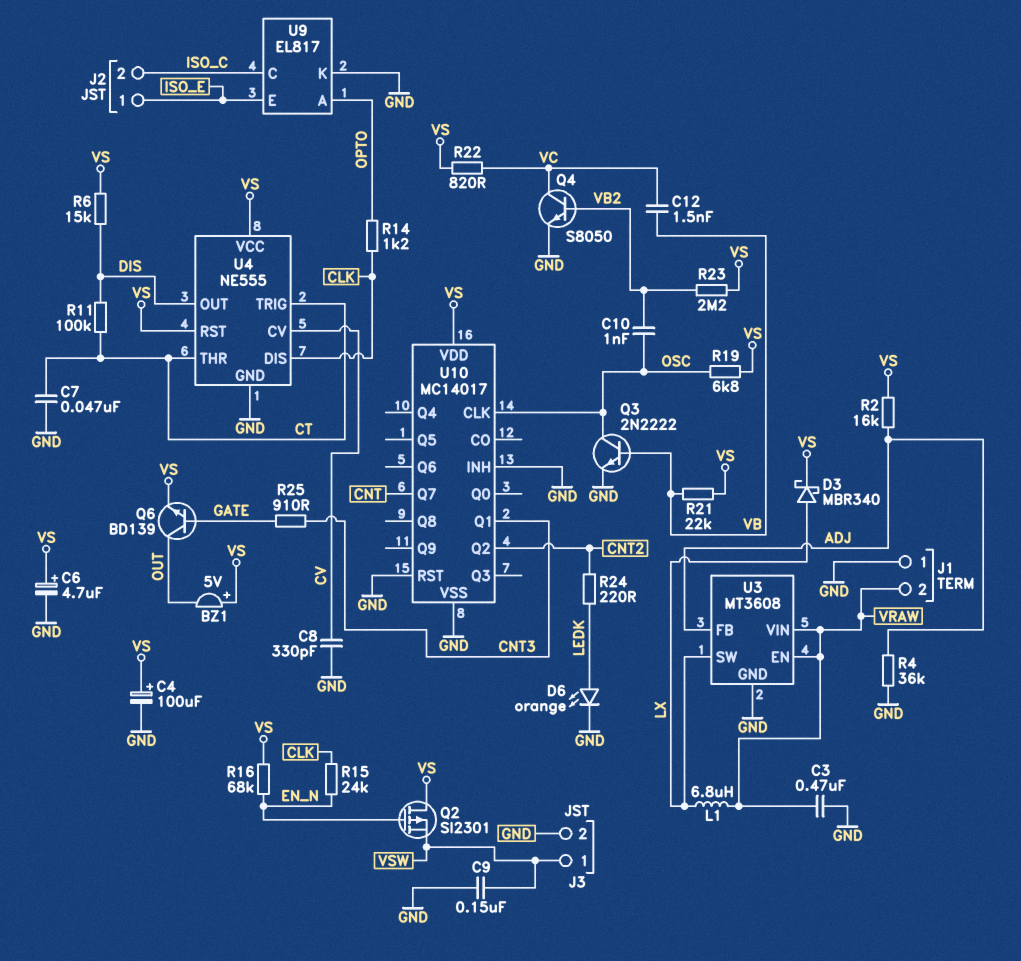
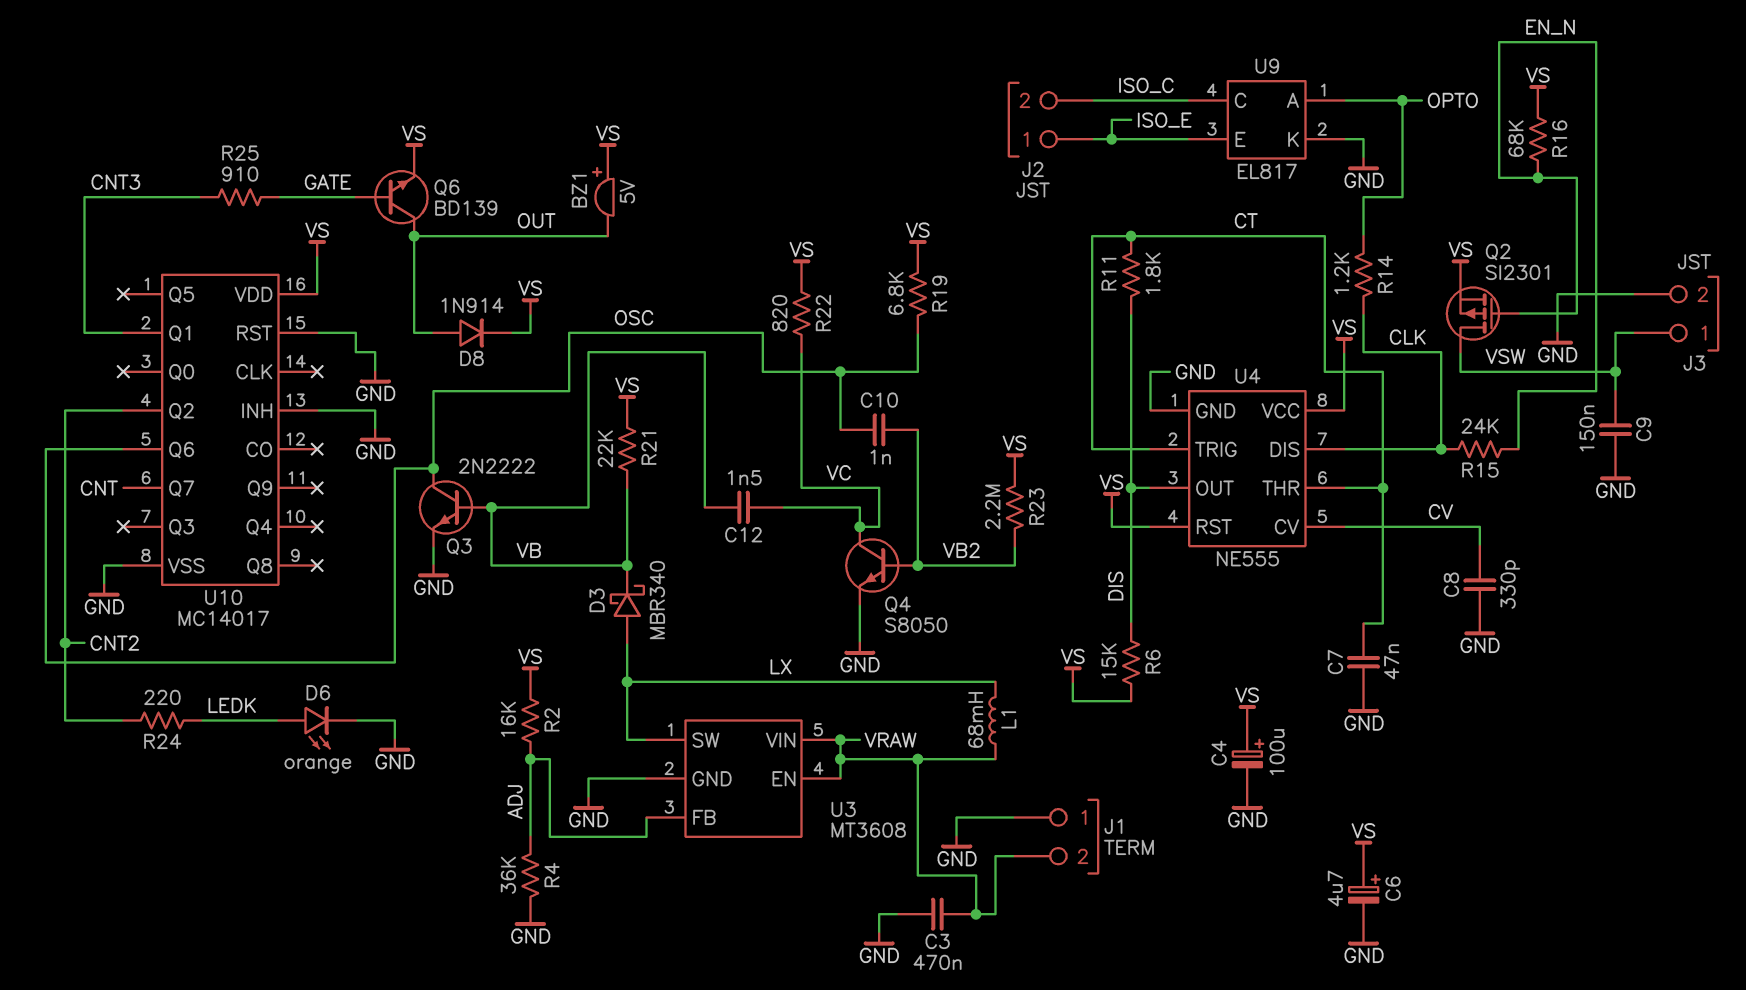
D3: schottky MBR340 (A LX, K VS) -> schottky MBR340 (A LX, K VB)
D8: none -> diode 1N914 (A OUT, K VS)
L1: 6.8uH (LX, VRAW) -> 68mH (LX, VRAW)
Q2: PMOS SI2301 (G EN_N, D VS, S VSW) -> PMOS SI2301 (G EN_N, D VSW, S VS)
R11: 100k (CT, DIS) -> 1.8k (CT, DIS)
U10 pin CLK: OSC -> none
U10 pin Q6: none -> OSC

